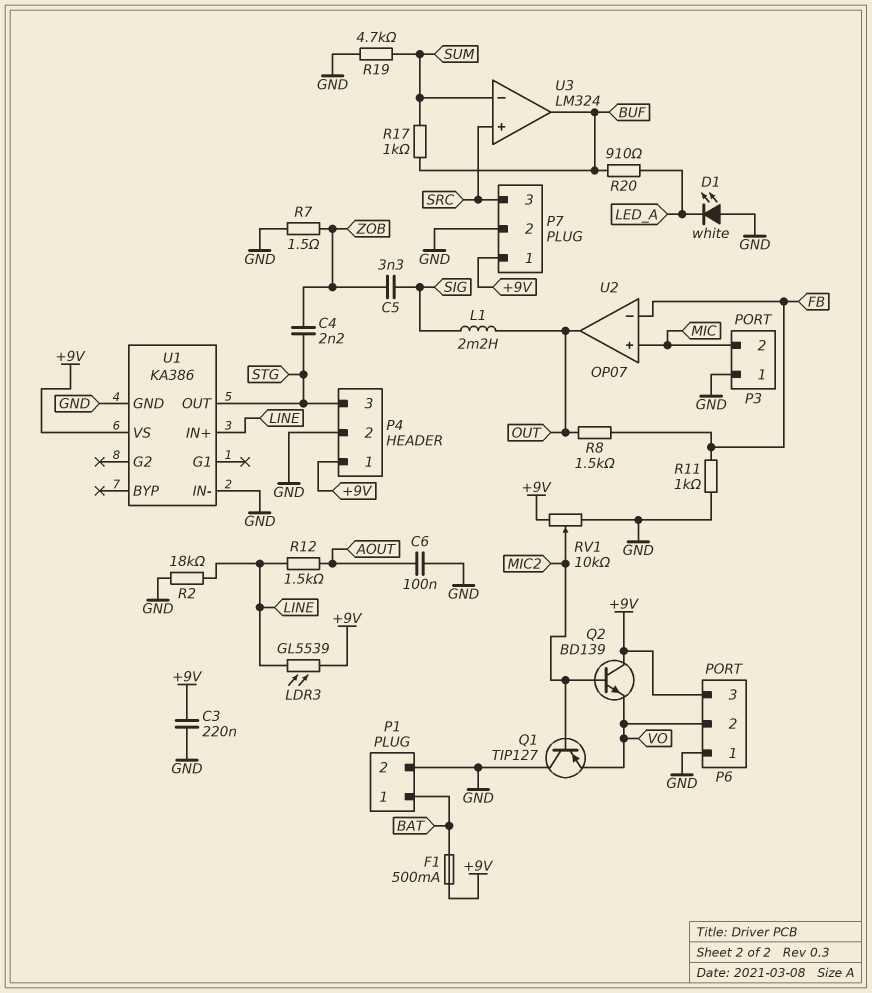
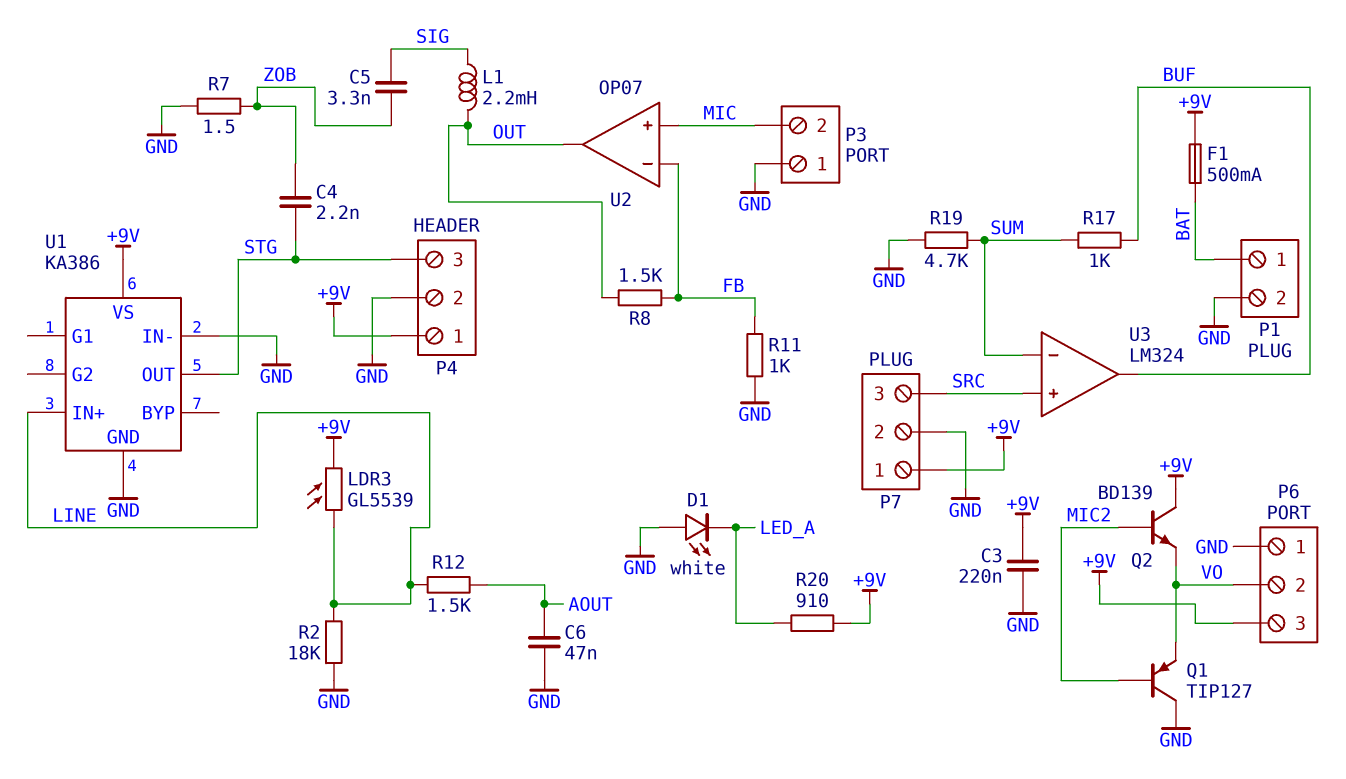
C6: 100nF (AOUT, GND) -> 47nF (AOUT, GND)
R20: 910 (BUF, LED_A) -> 910 (+9V, LED_A)
RV1: 10k (+9V, GND, wiper MIC2) -> none

